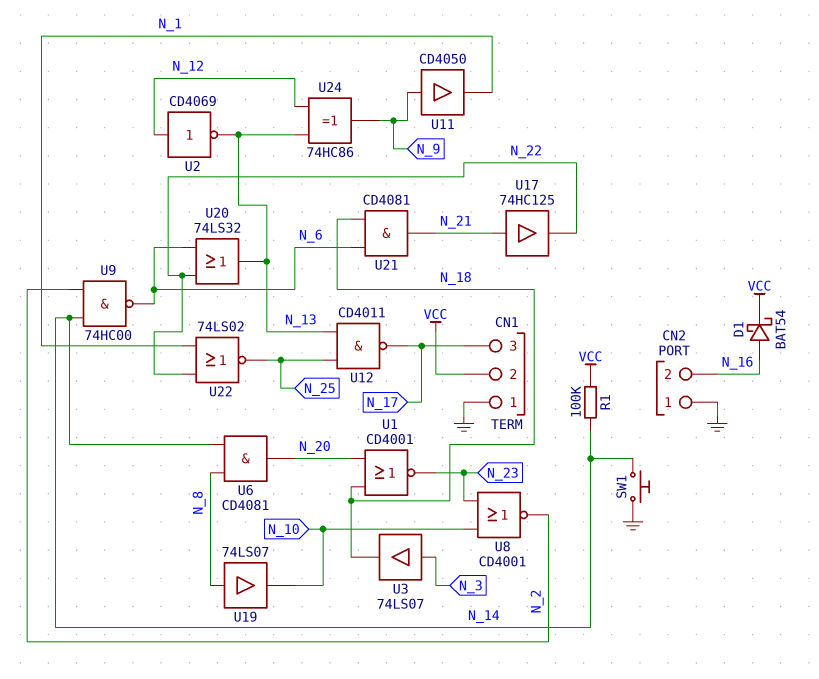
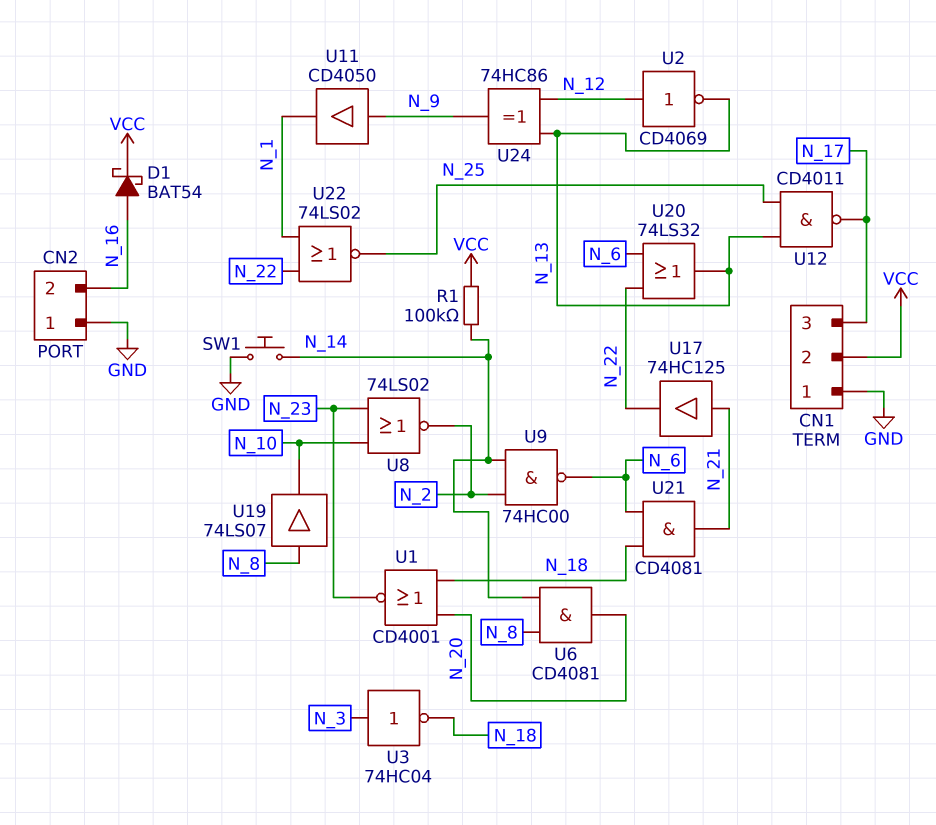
U3: buffer 74LS07 (in N_3, out N_18) -> NOT 74HC04 (in N_3, out N_18)
U8: NOR CD4001 (in N_10, in N_23, out N_2) -> NOR 74LS02 (in N_10, in N_23, out N_2)

